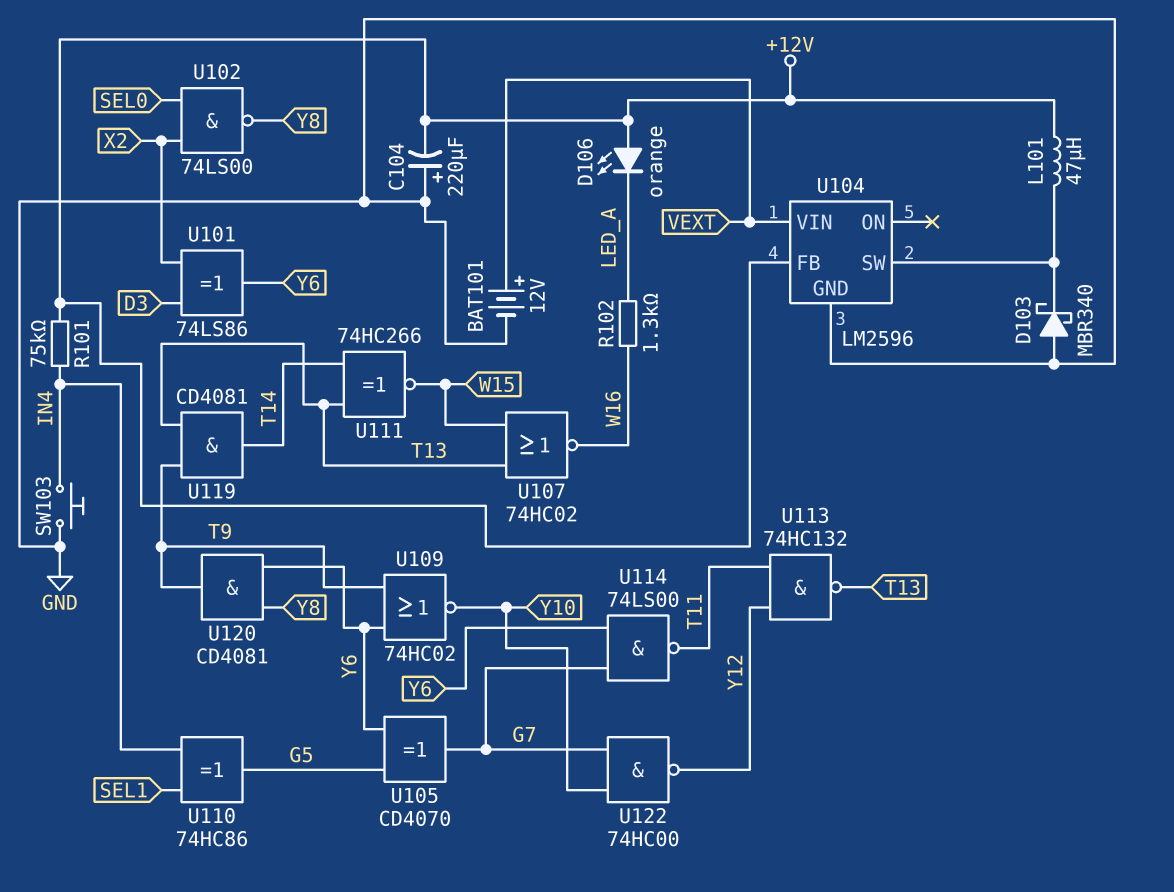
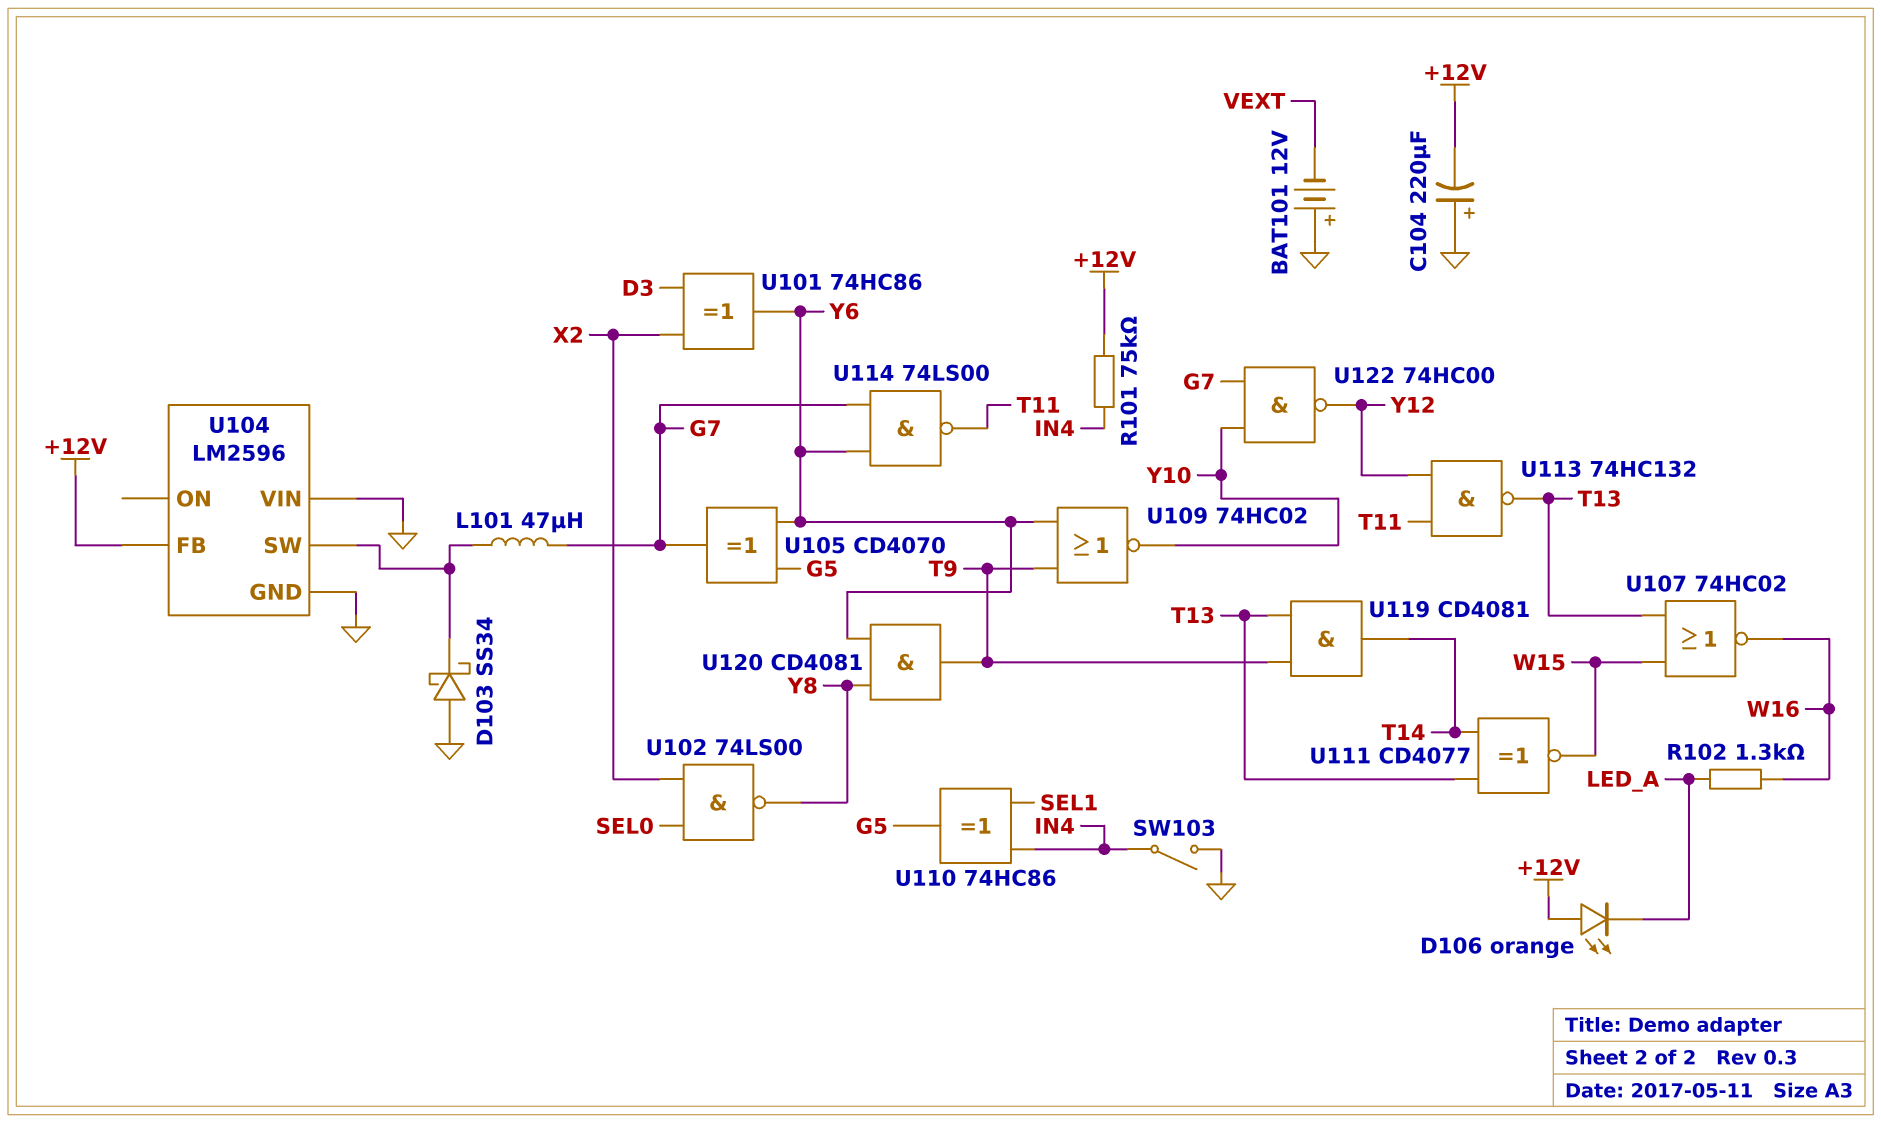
BAT101: 12V (plus VEXT, minus GND) -> 12V (plus GND, minus VEXT)
D103: schottky MBR340 (A GND, K U104/SW) -> schottky SS34 (A GND, K U104/SW)
L101: 47uH (+12V, U104/SW) -> 47uH (G7, U104/SW)
SW103: button (GND, IN4) -> switch (GND, IN4)
U101: XOR 74LS86 (in D3, in X2, out Y6) -> XOR 74HC86 (in D3, in X2, out Y6)
U104 pin VIN: VEXT -> GND
U111: XNOR 74HC266 (in T13, in T14, out W15) -> XNOR CD4077 (in T13, in T14, out W15)

